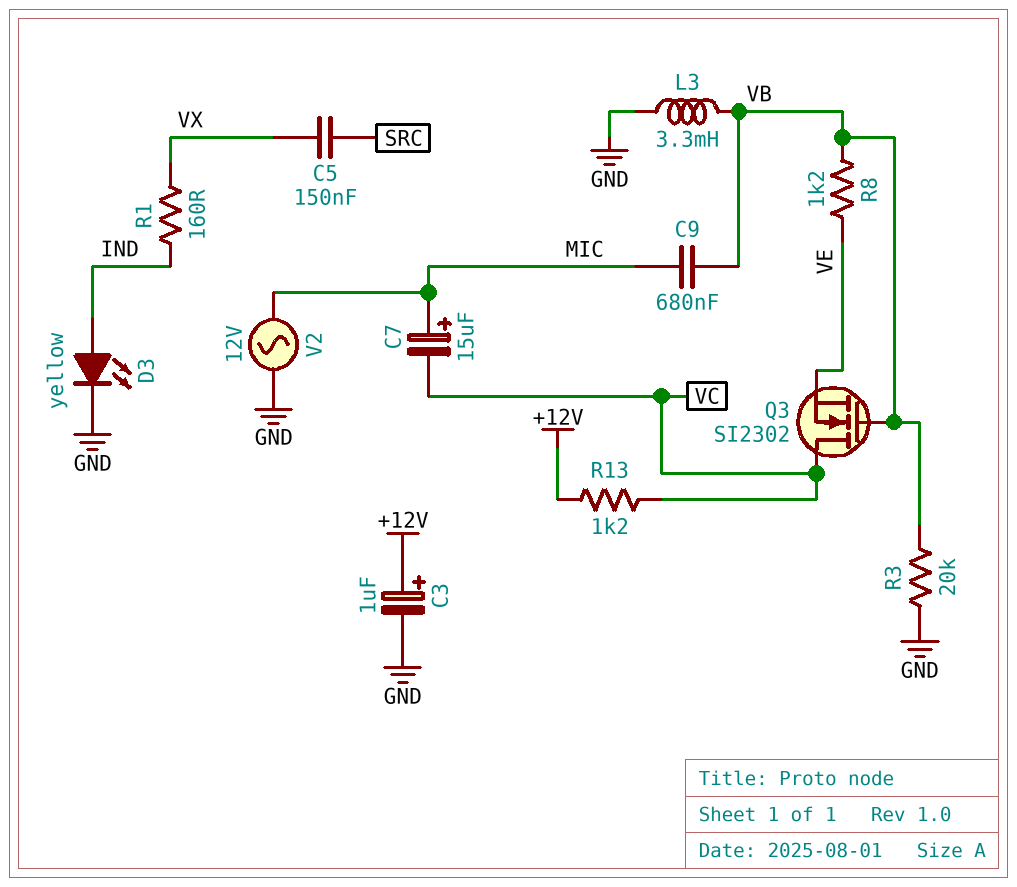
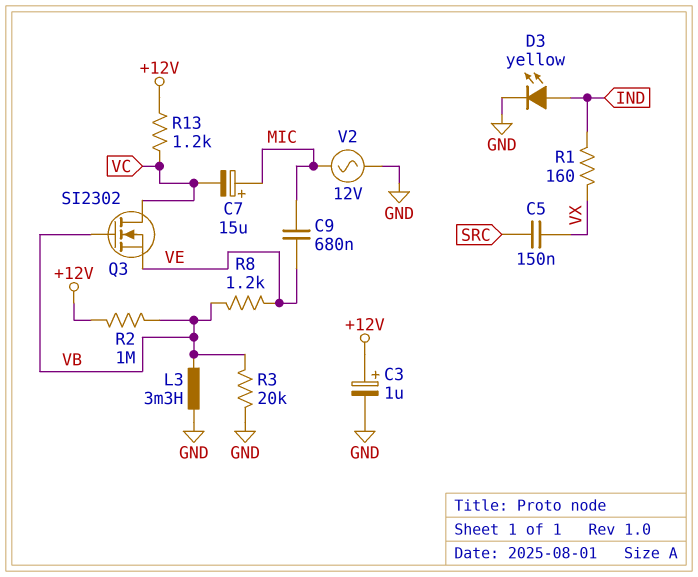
C9: 680nF (MIC, VB) -> 680nF (MIC, VE)
R2: none -> 1M (+12V, VB)

